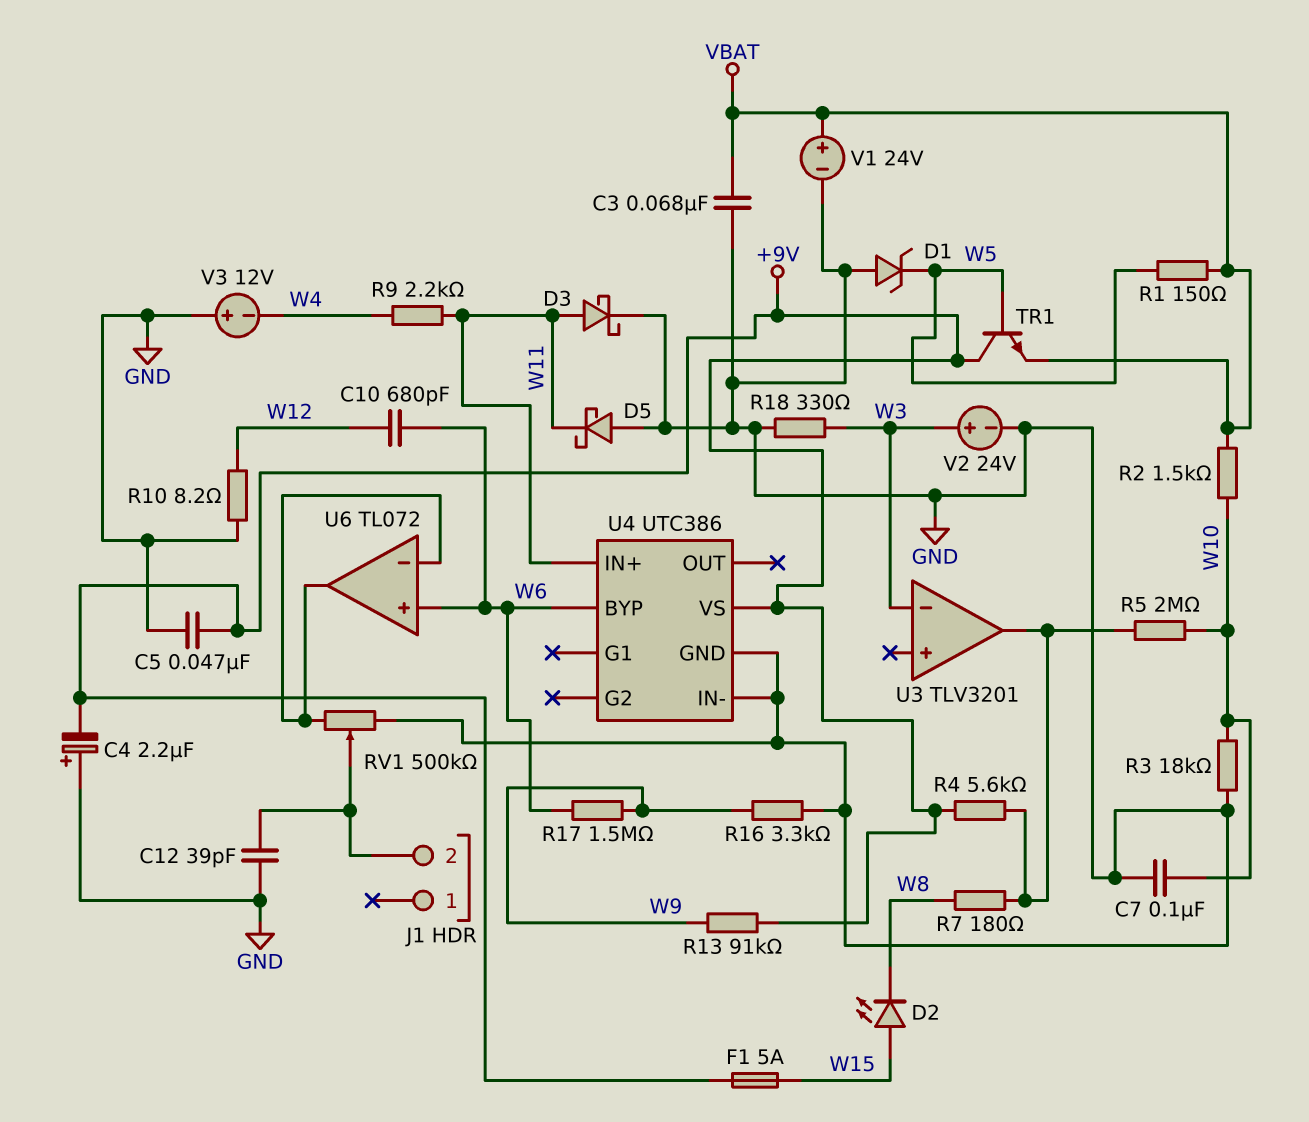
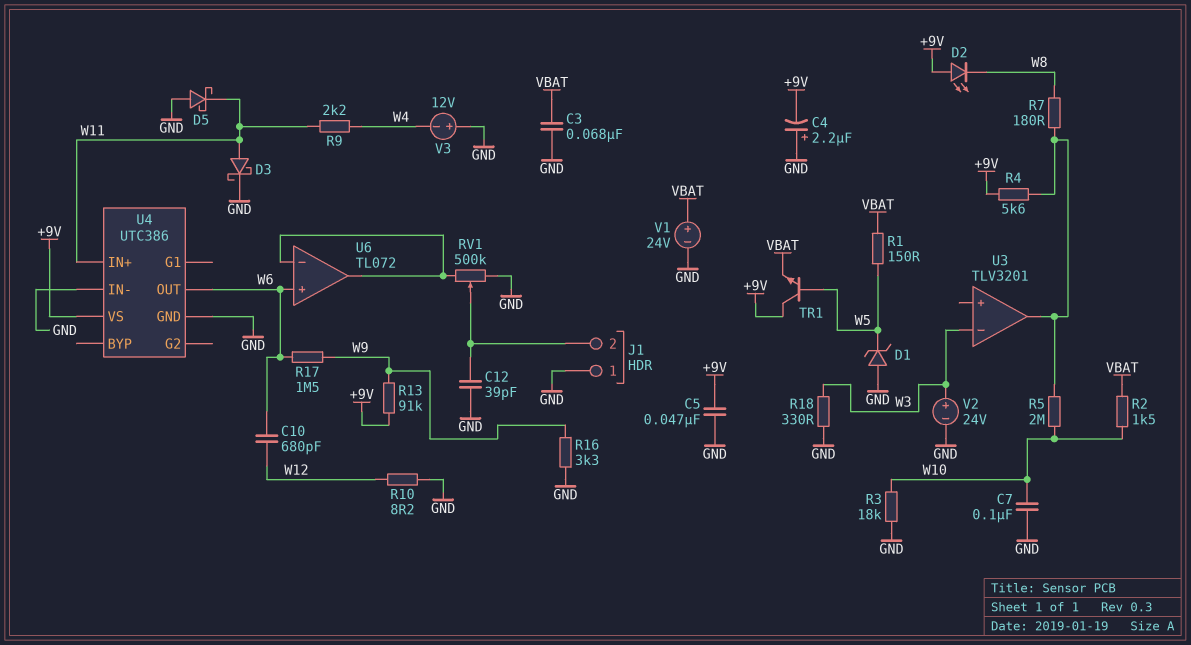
D2: LED (A W15, K W8) -> LED (A +9V, K W8)
F1: 5A (+9V, W15) -> none
J1 pin 1: none -> GND
U4 pin BYP: W6 -> none
U4 pin OUT: none -> W6

